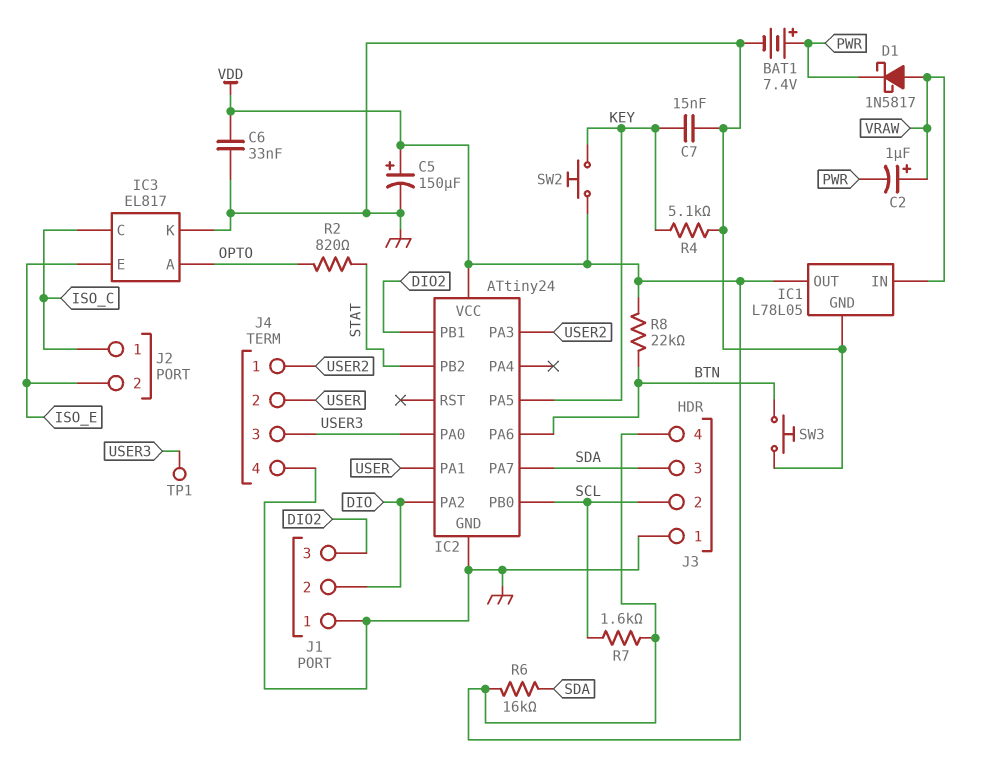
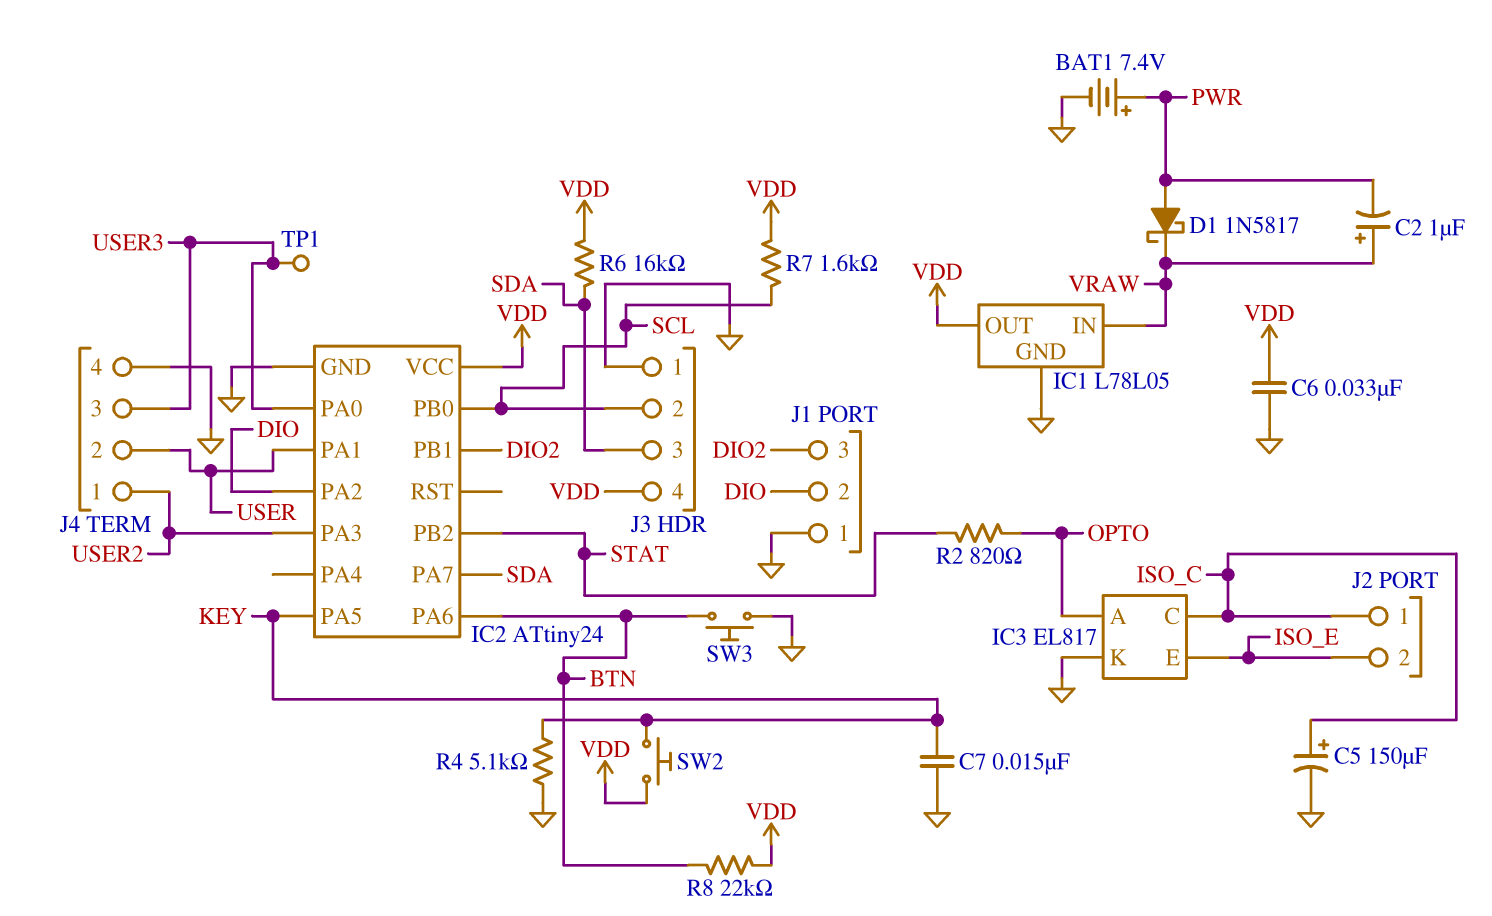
C5: 150uF (plus VDD, minus GND) -> 150uF (plus ISO_C, minus GND)
D1: schottky 1N5817 (A VRAW, K PWR) -> schottky 1N5817 (A PWR, K VRAW)

